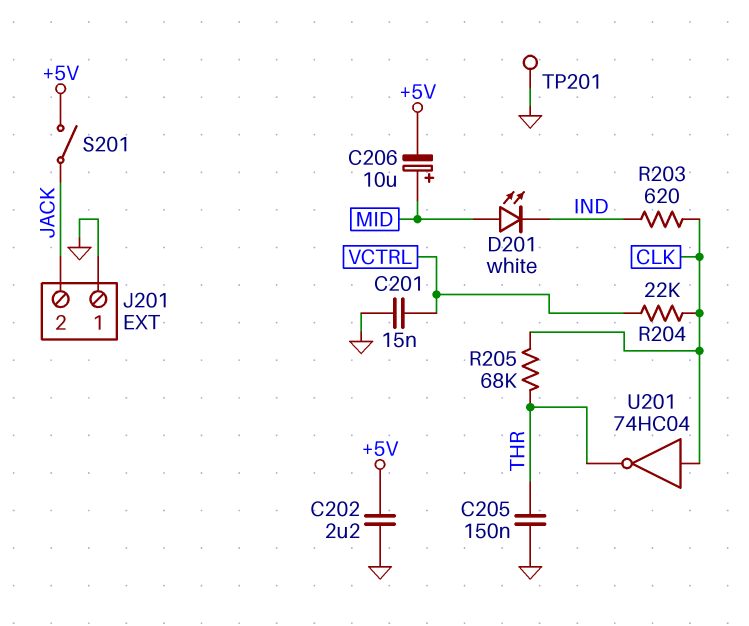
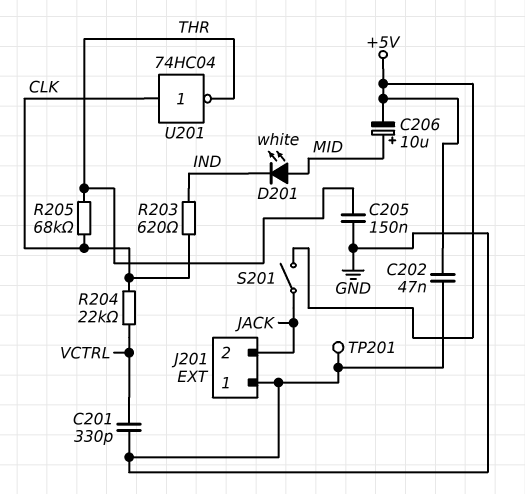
C201: 15nF (GND, VCTRL) -> 330pF (GND, VCTRL)
C202: 2.2uF (+5V, GND) -> 47nF (+5V, GND)

